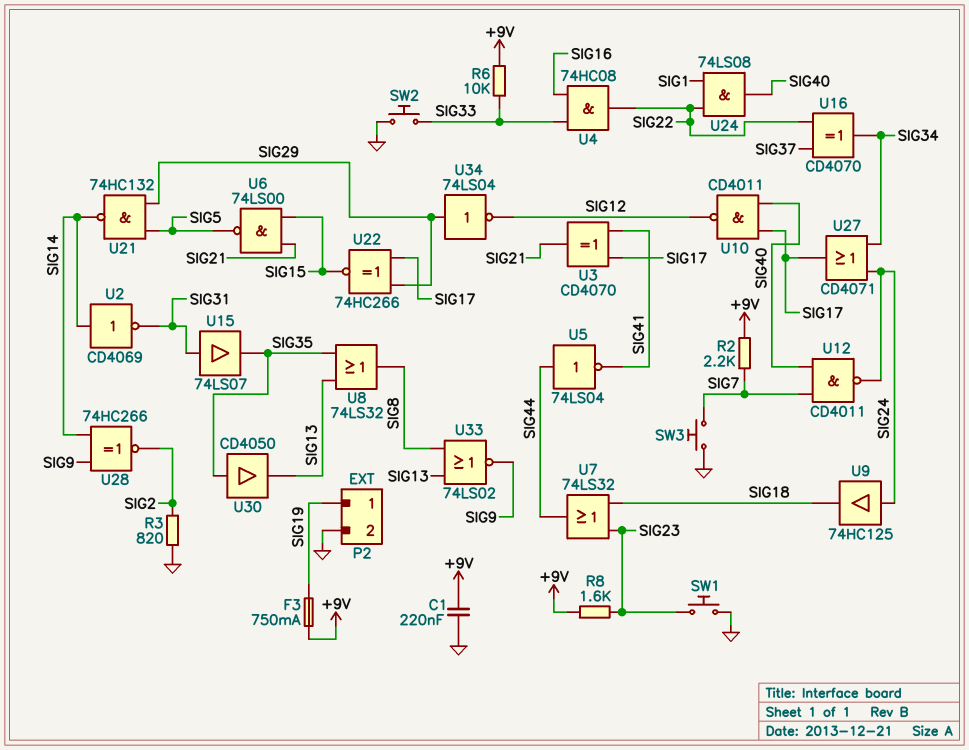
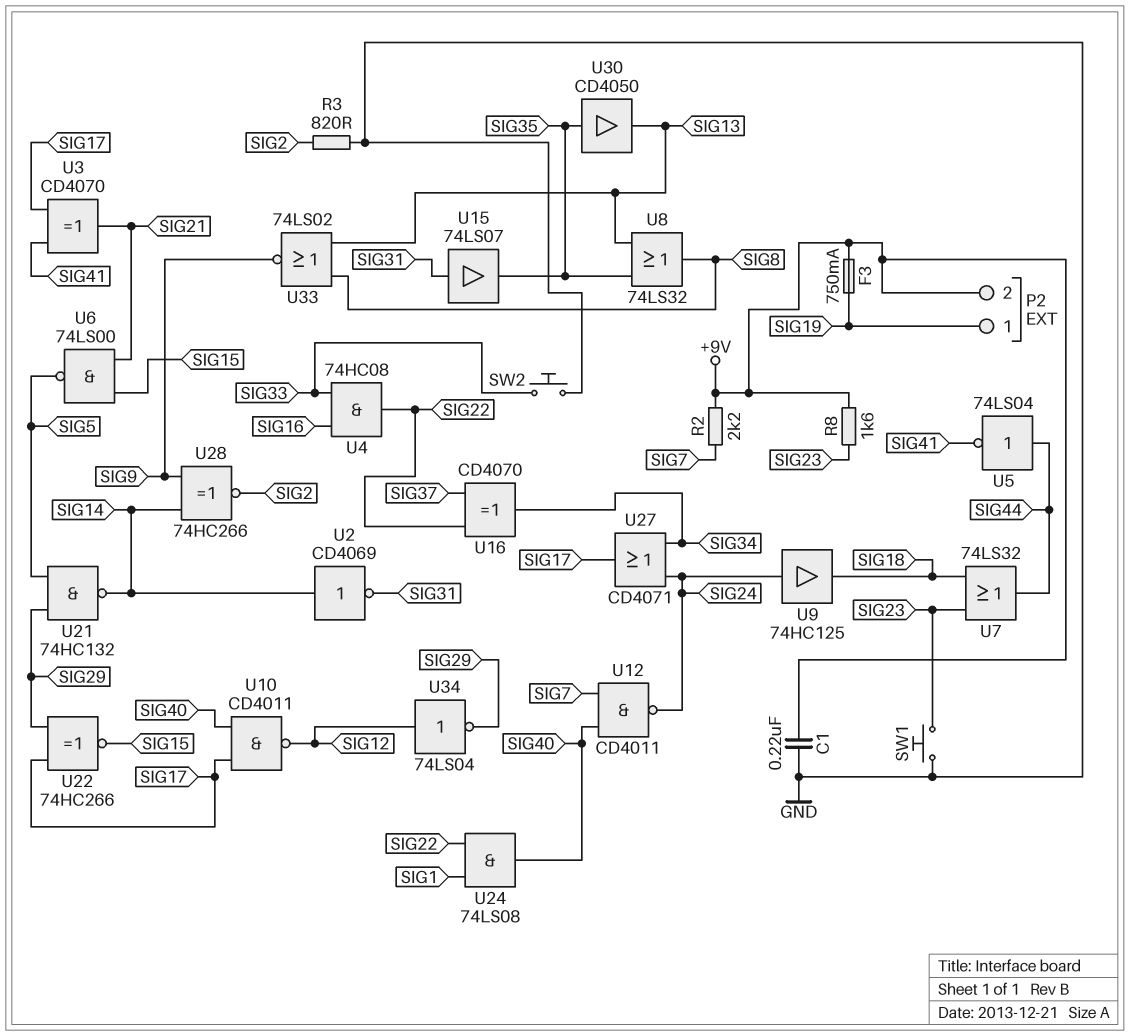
P2 pin 2: GND -> +9V
R6: 10k (+9V, SIG33) -> none
SW3: button (GND, SIG7) -> none
U34: NOT 74LS04 (in SIG29, out SIG12) -> NOT 74LS04 (in SIG12, out SIG29)

